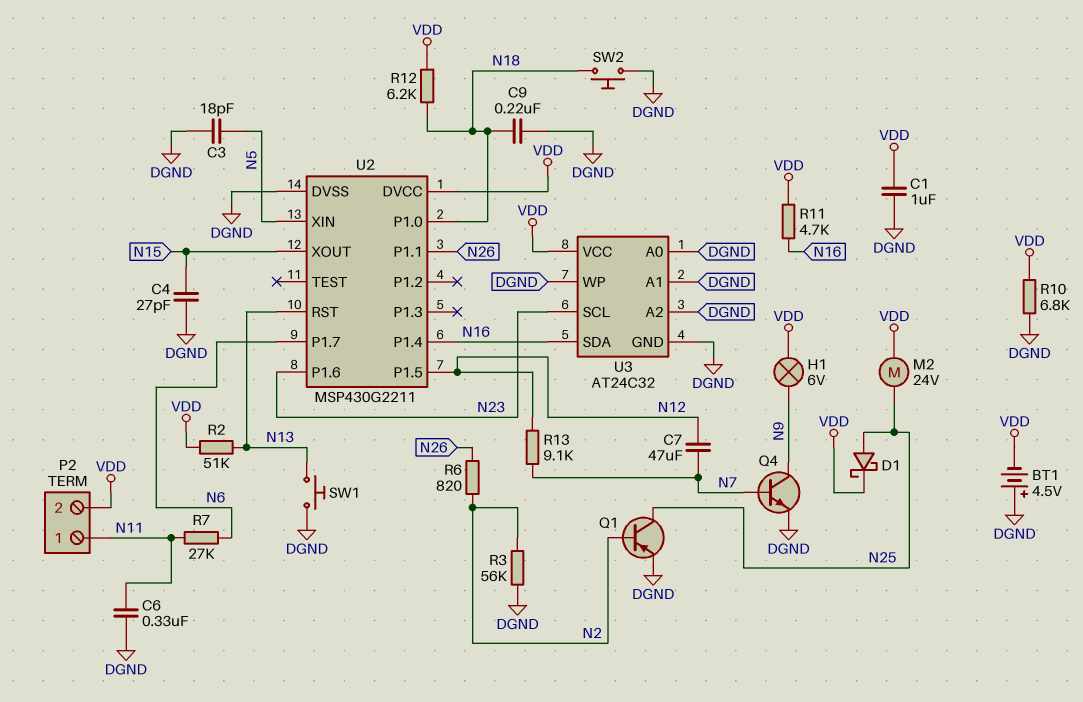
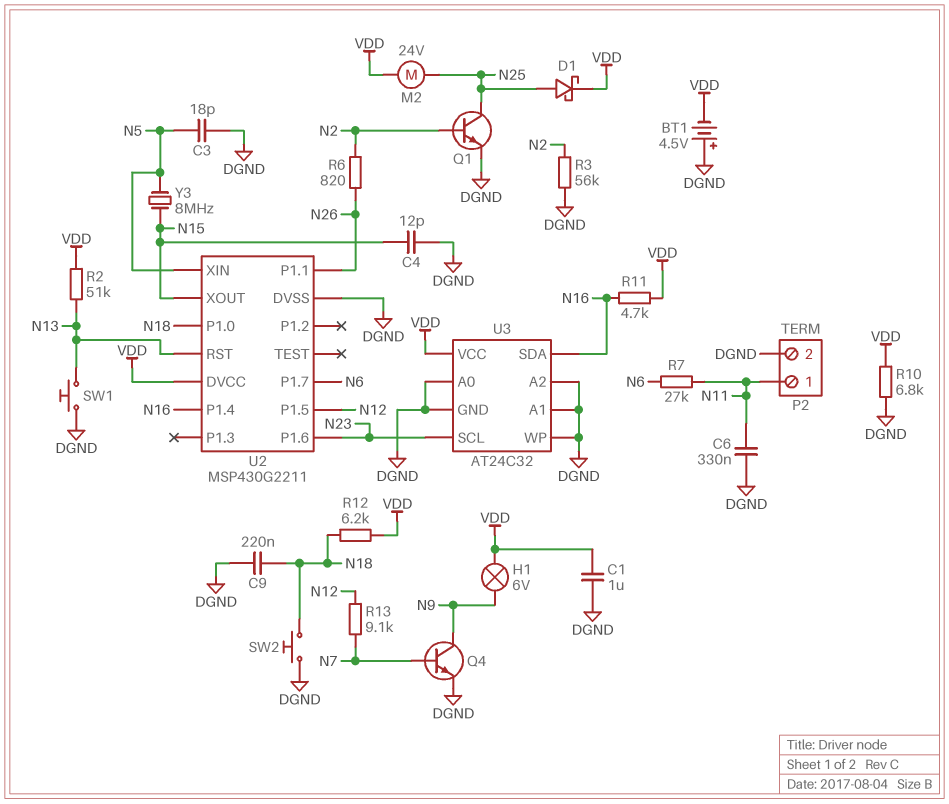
C4: 27pF (DGND, N15) -> 12pF (DGND, N15)
C7: 47uF (N7, N12) -> none
P2 pin 2: VDD -> DGND
Q1: PNP (B N2, C N25, E DGND) -> NPN (B N2, C N25, E DGND)
Y3: none -> 8MHz (N5, N15)

